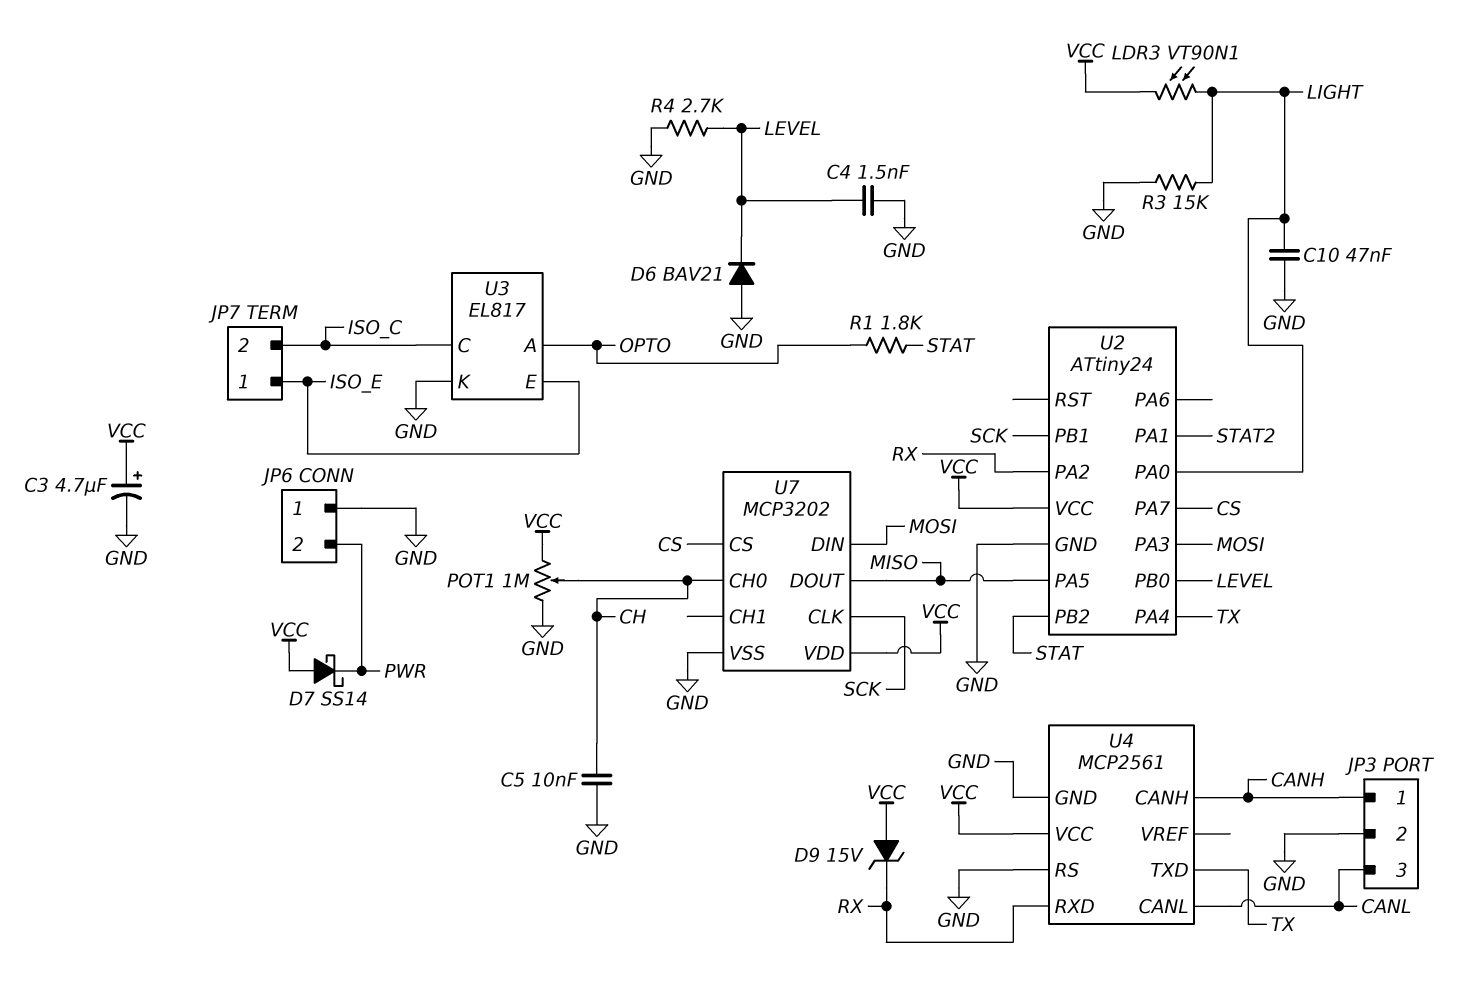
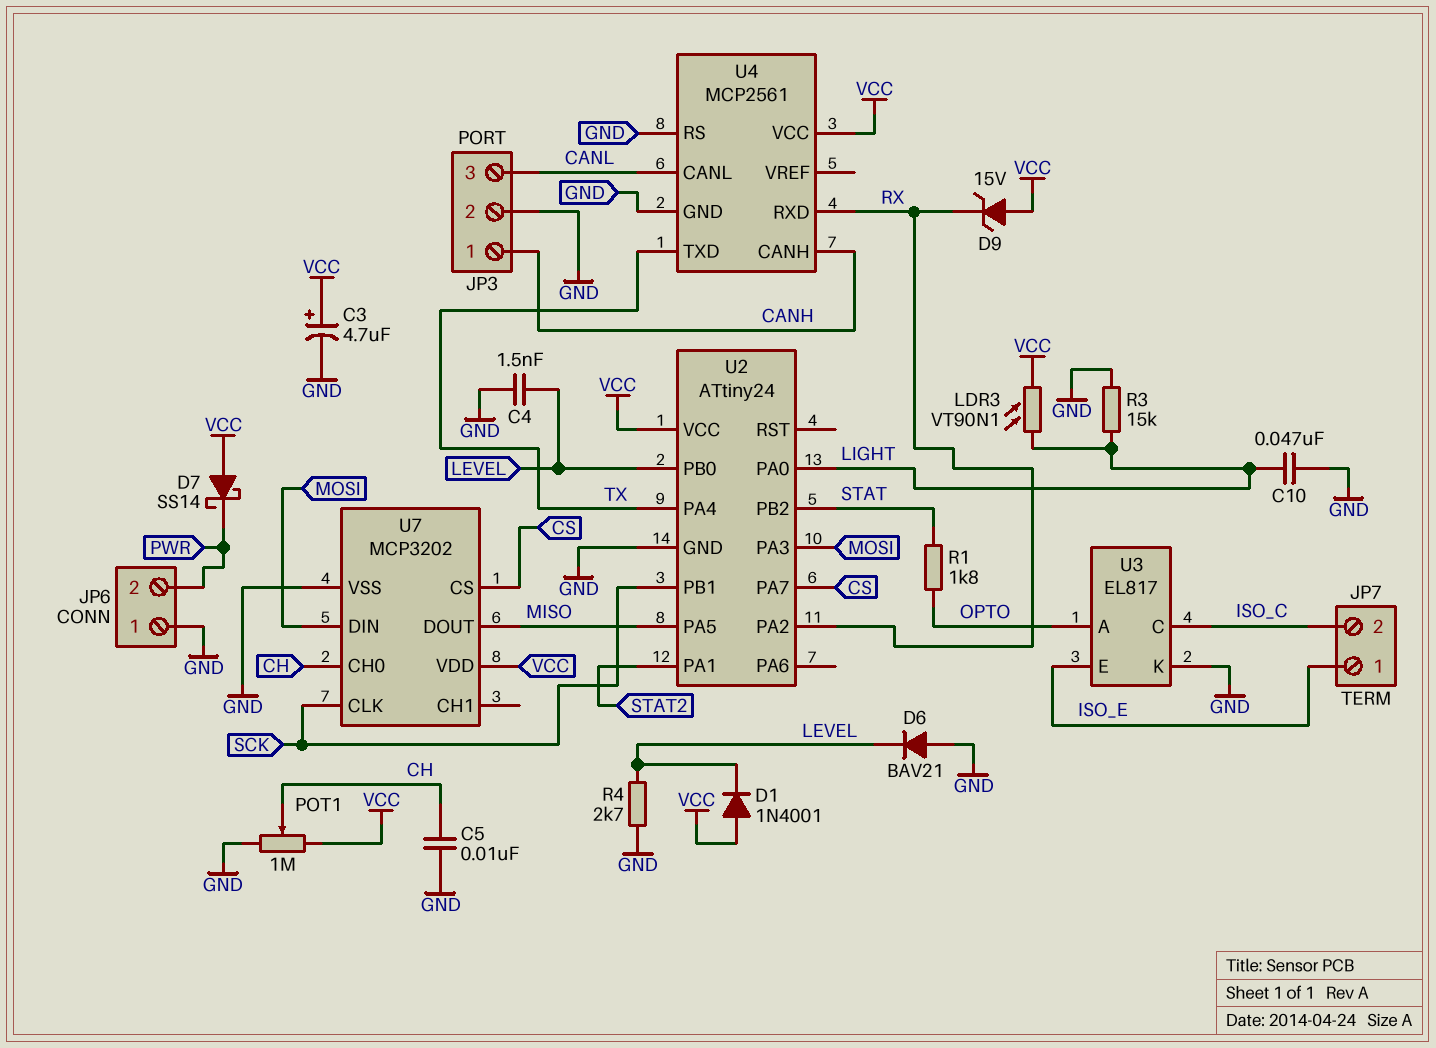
D1: none -> diode 1N4001 (A VCC, K LEVEL)

